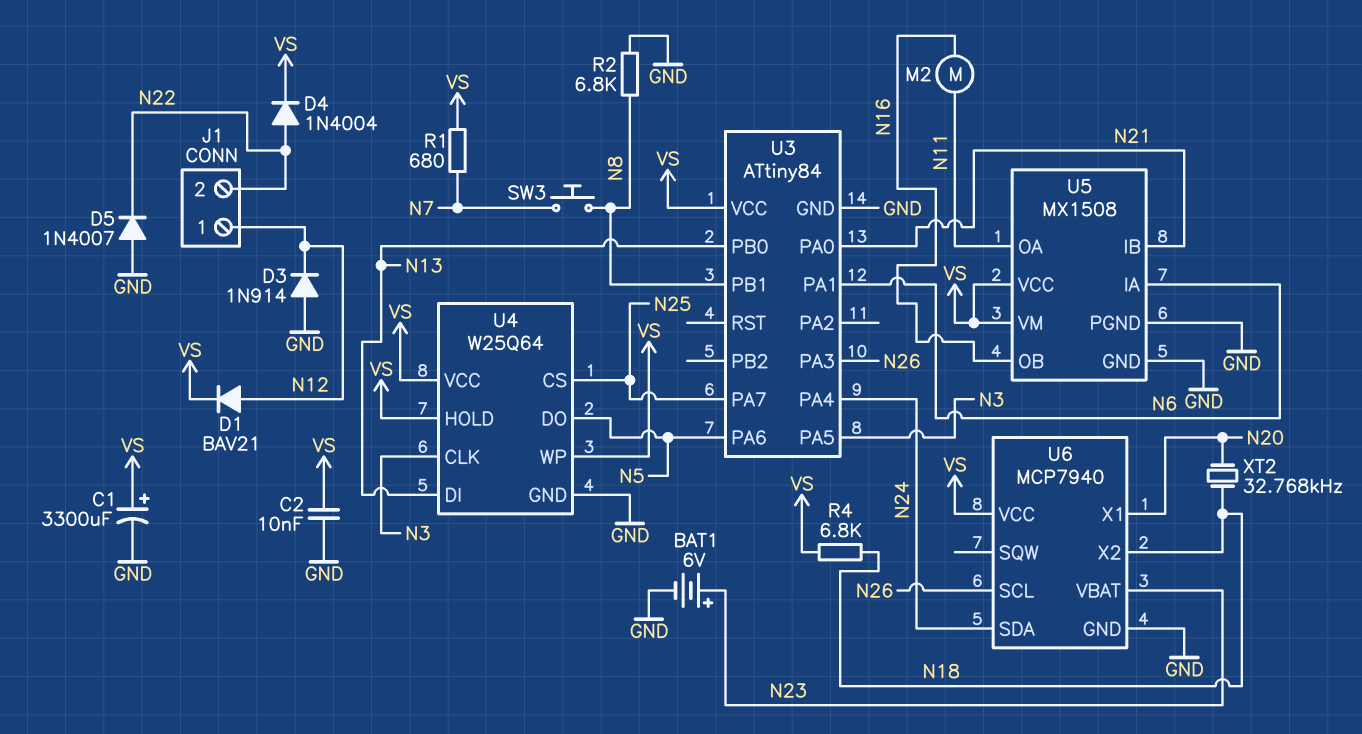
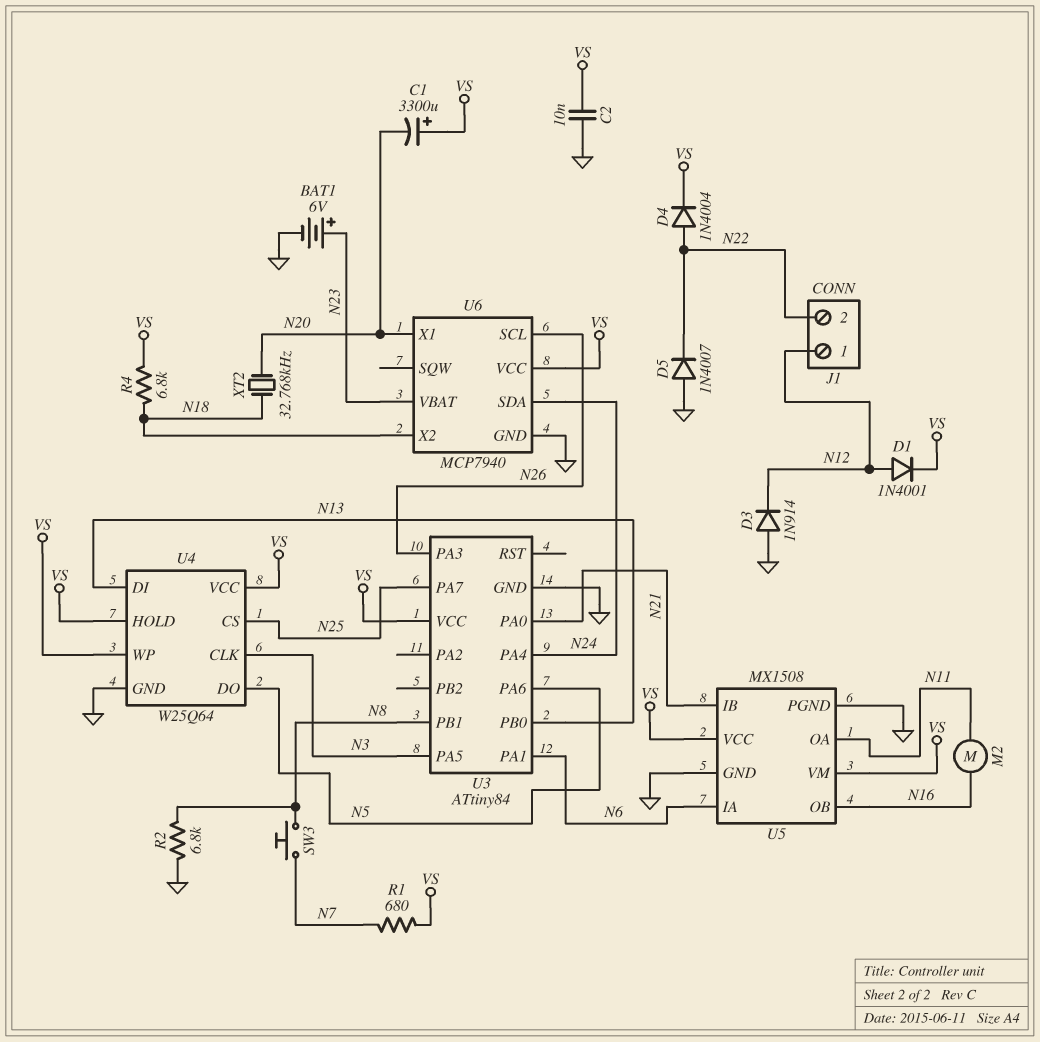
C1: 3300uF (plus VS, minus GND) -> 3300uF (plus VS, minus N20)
D1: diode BAV21 (A N12, K VS) -> diode 1N4001 (A N12, K VS)

